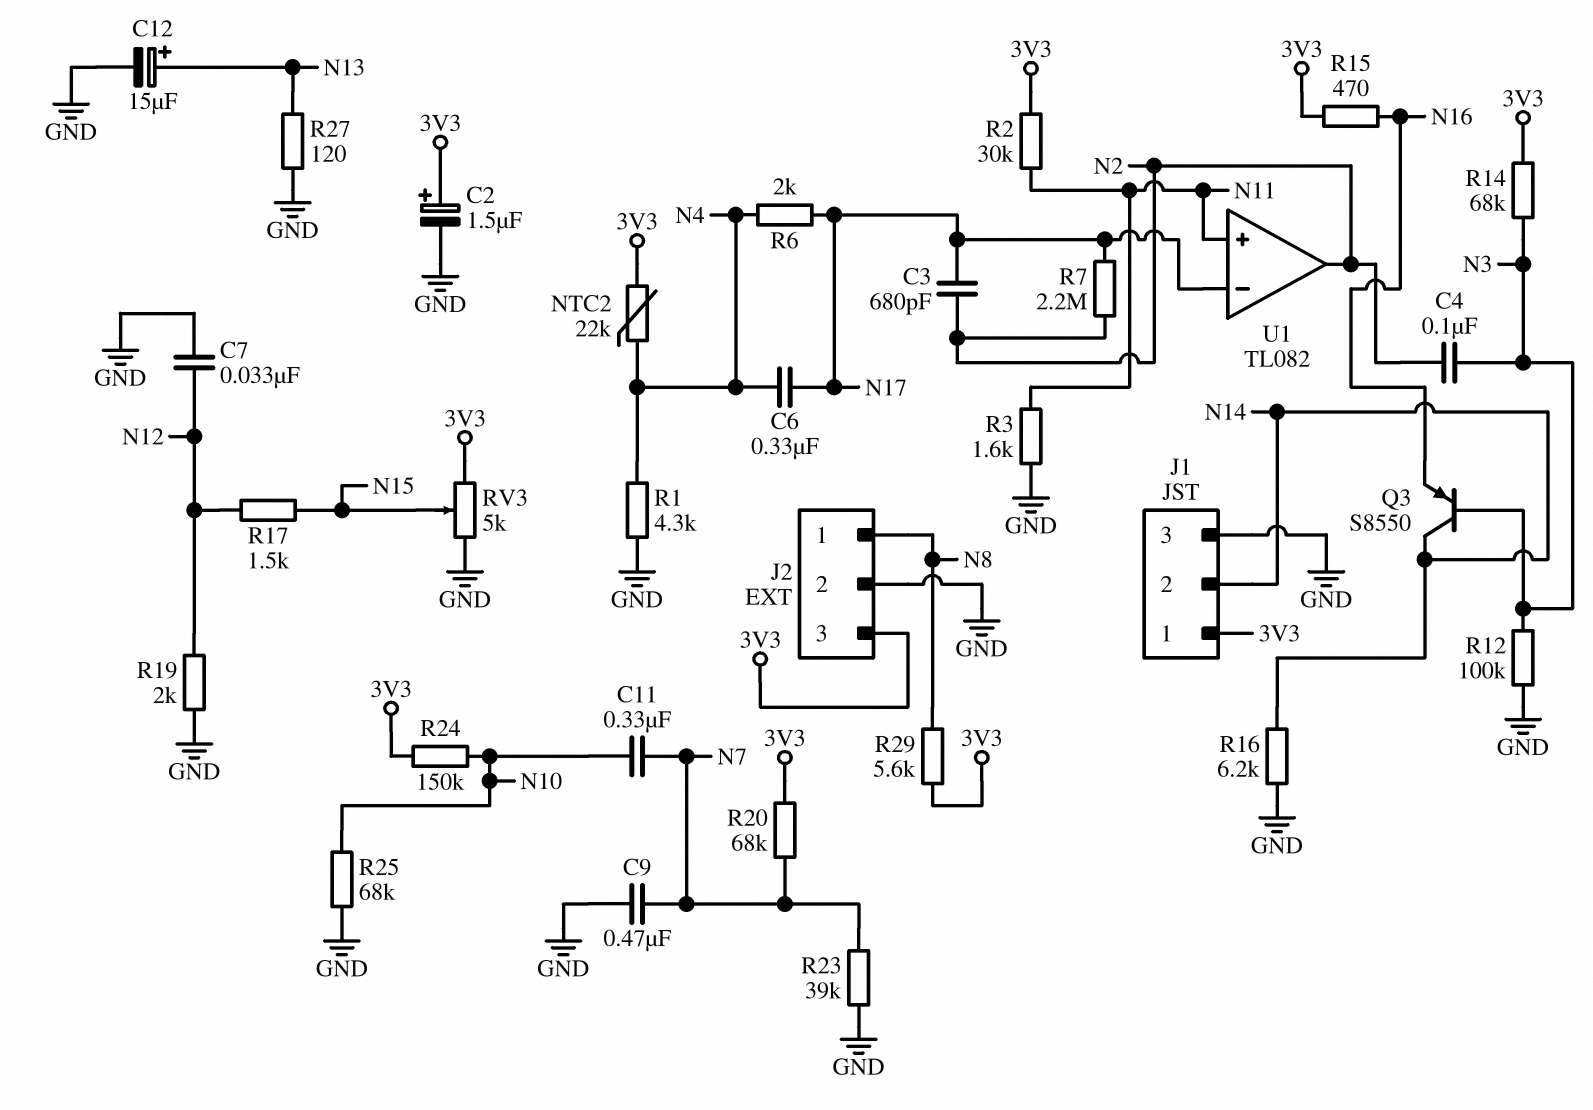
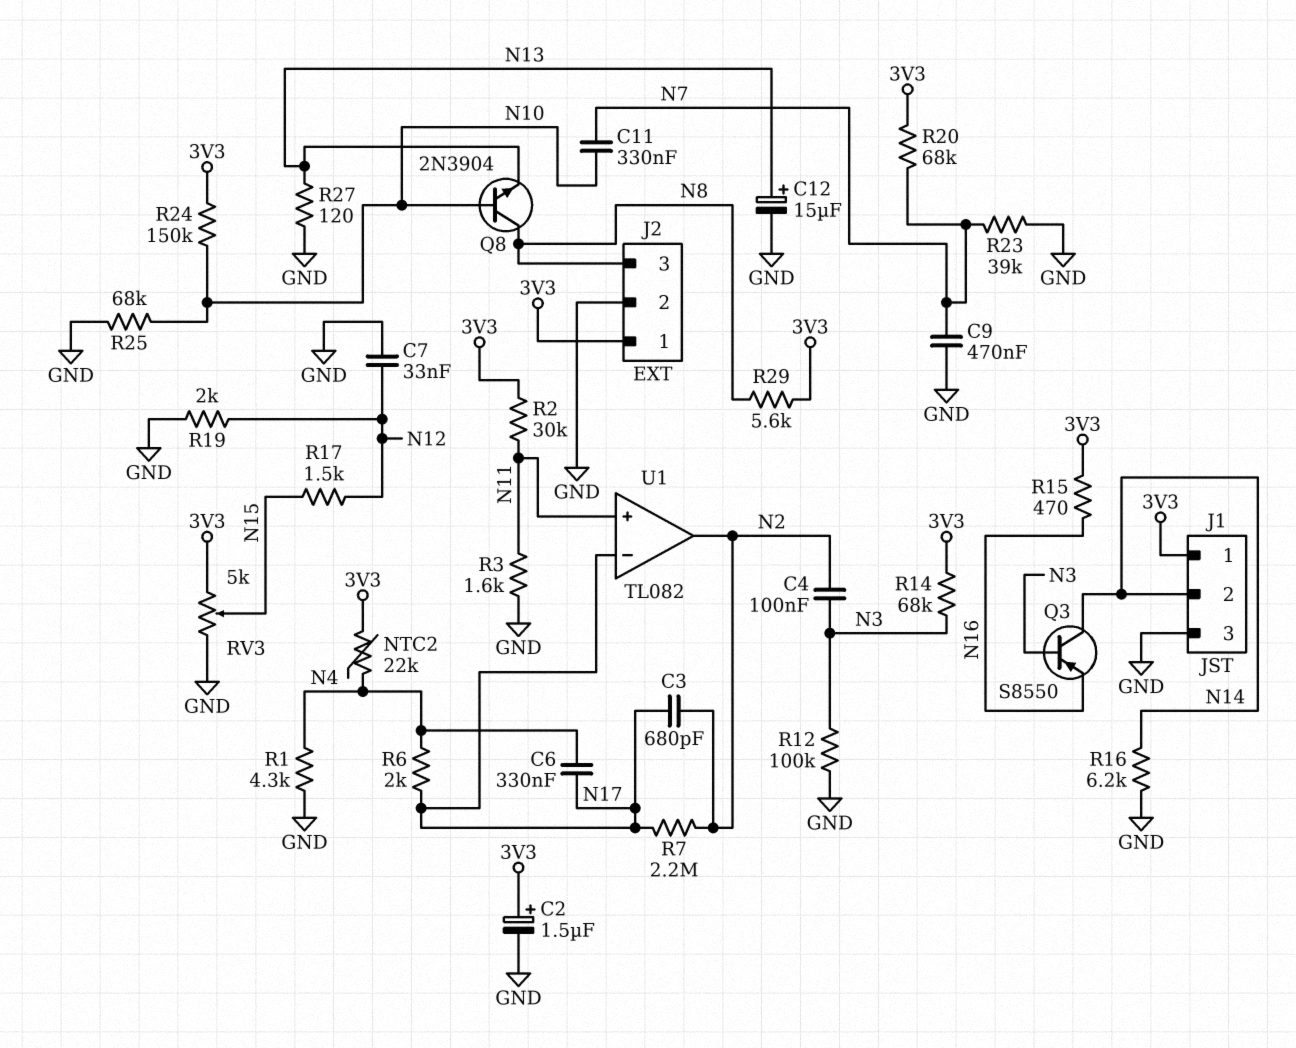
J2 pin 1: N8 -> 3V3
J2 pin 3: 3V3 -> N8
Q8: none -> NPN 2N3904 (B N10, C N8, E N13)

